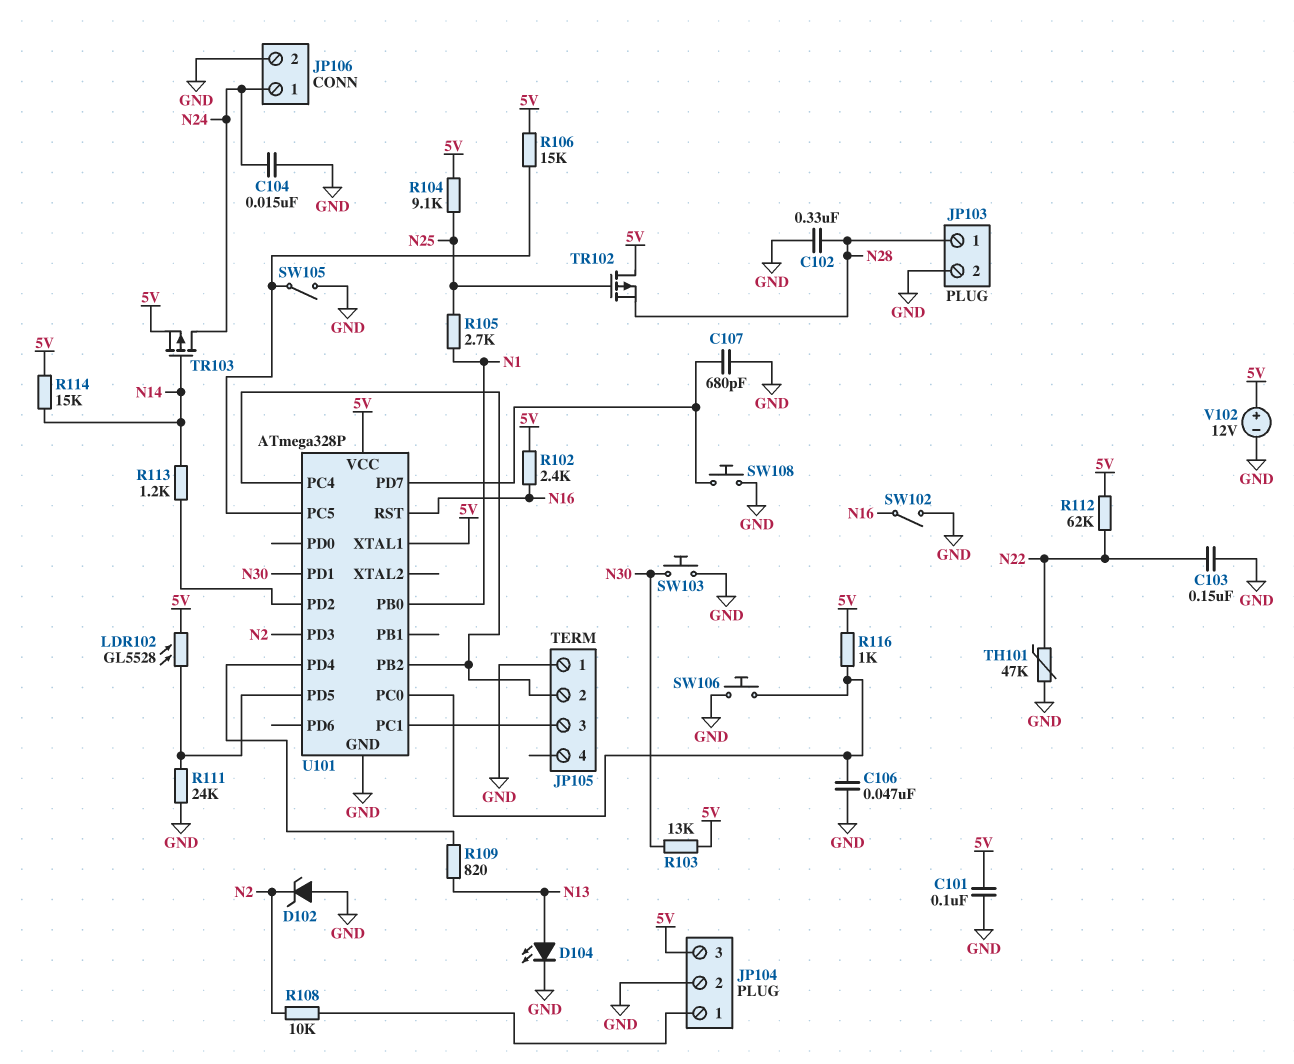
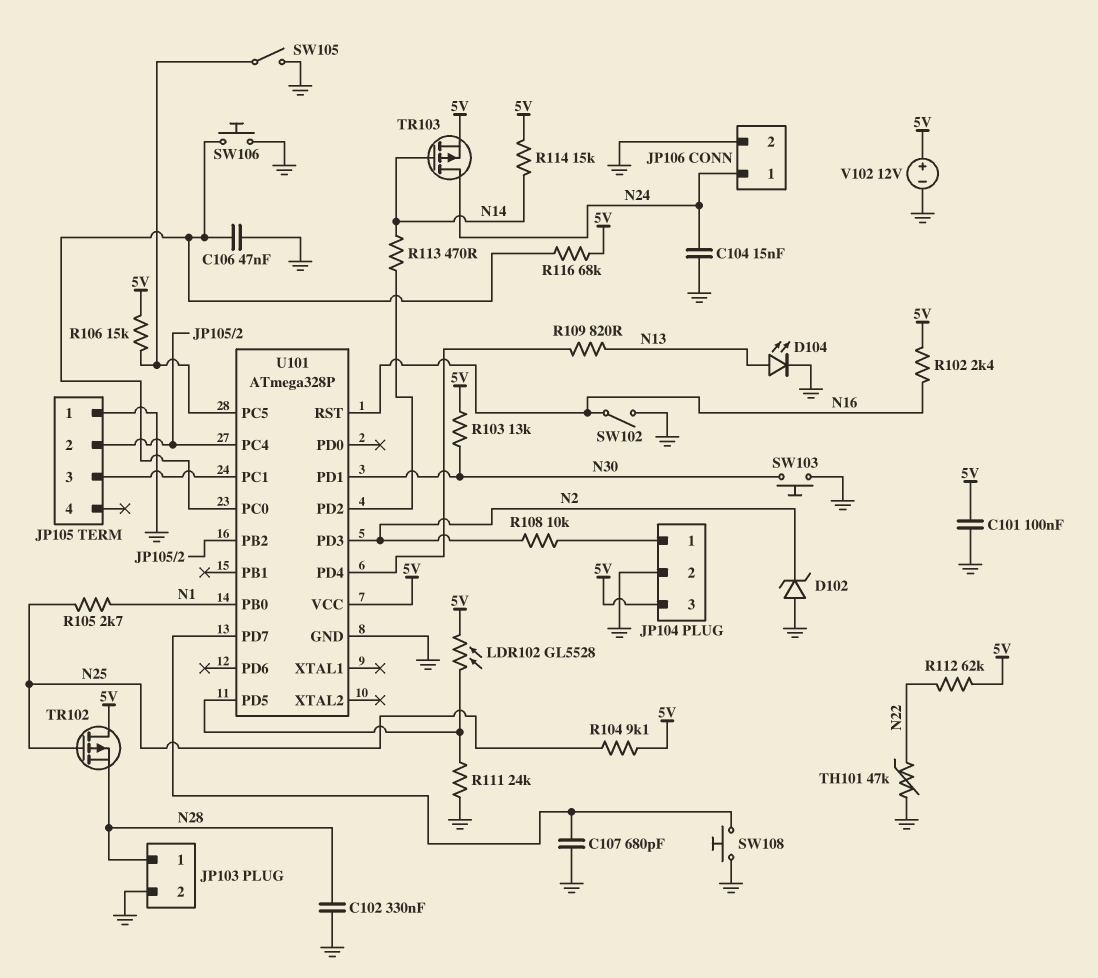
C103: 150nF (GND, N22) -> none
R113: 1.2k (N14, U101/PD2) -> 470 (N14, U101/PD2)
R116: 1k (5V, U101/PC0) -> 68k (5V, U101/PC0)
U101 pin XTAL1: 5V -> none

